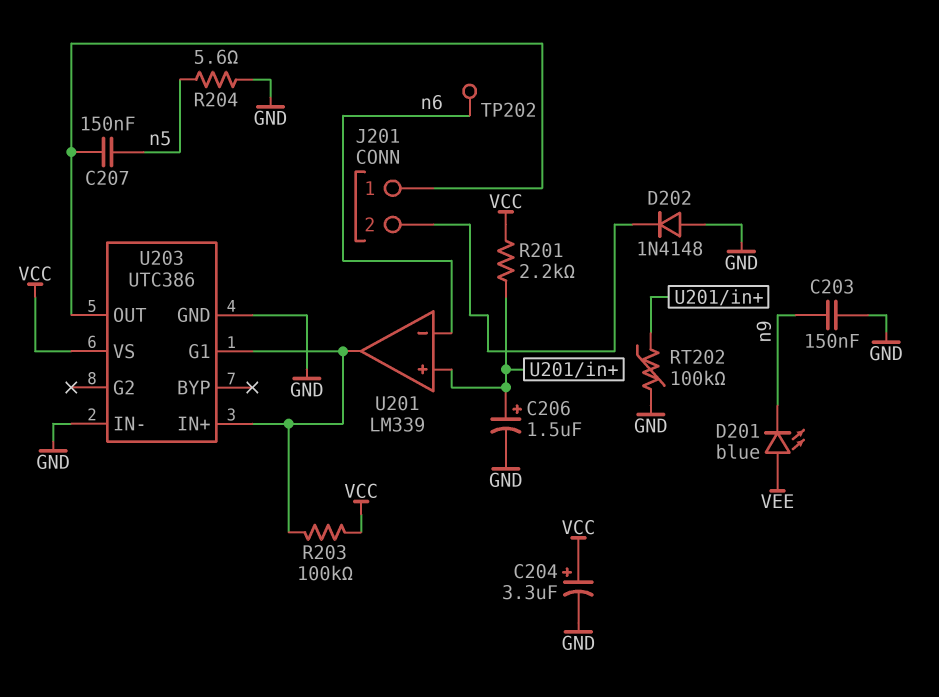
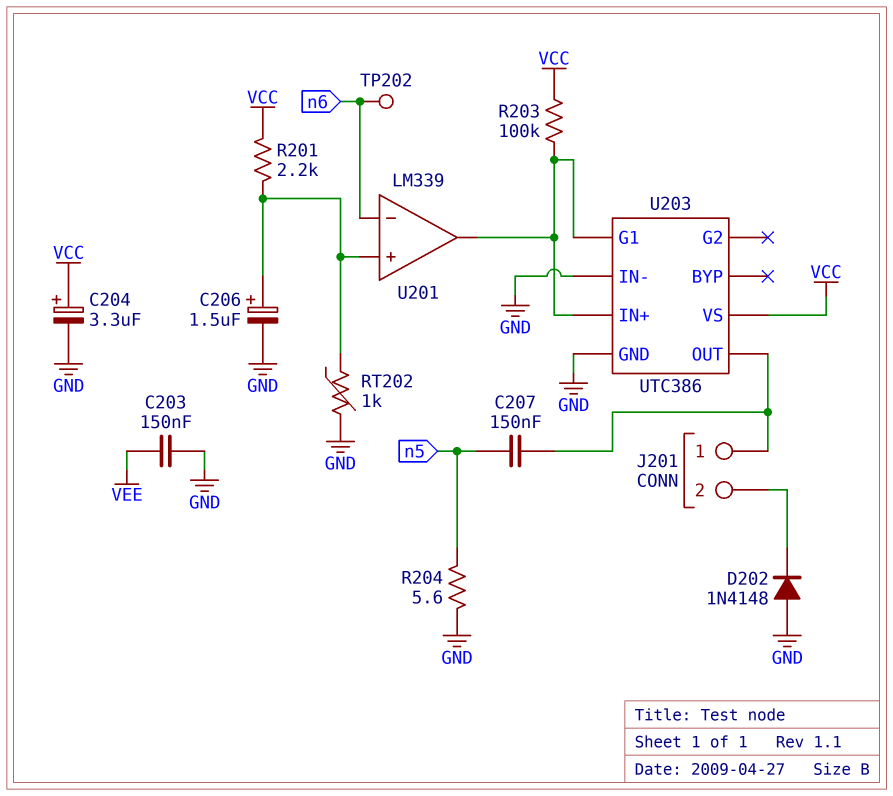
C203: 150nF (GND, n9) -> 150nF (GND, VEE)
D201: LED blue (A VEE, K n9) -> none
RT202: 100k (GND, U201/in+) -> 1k (GND, U201/in+)

